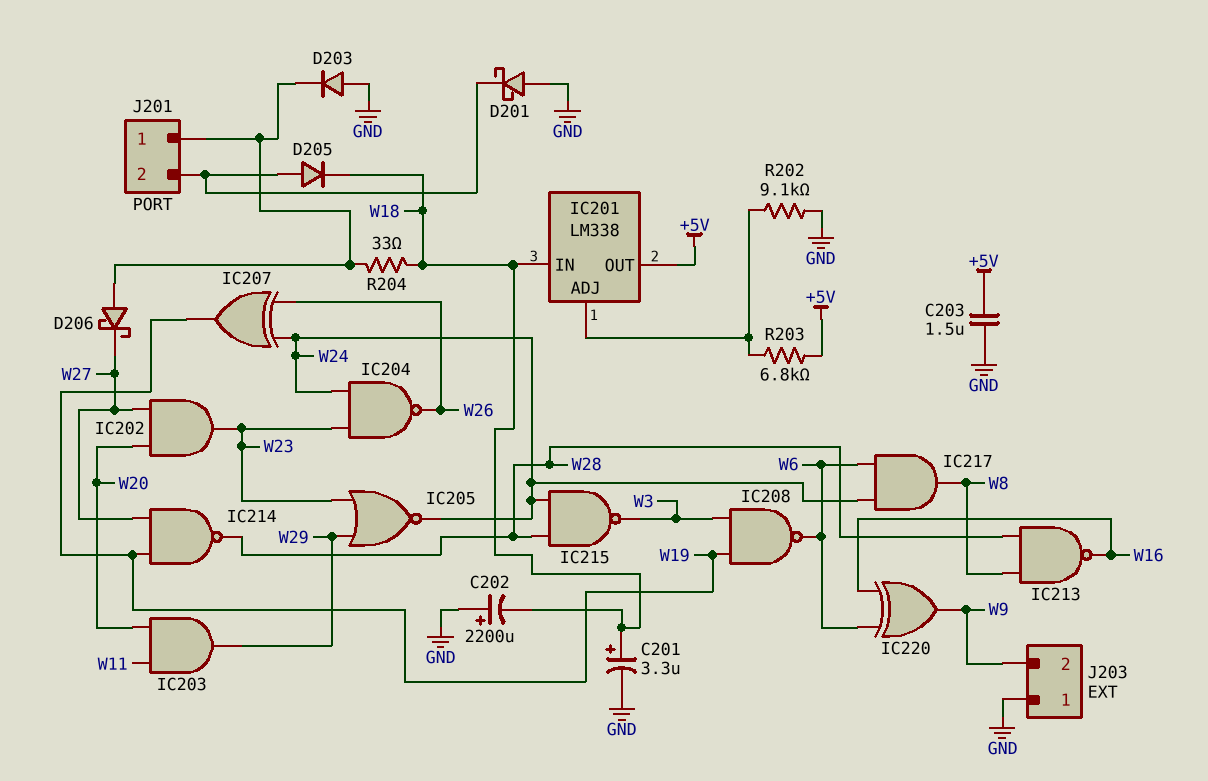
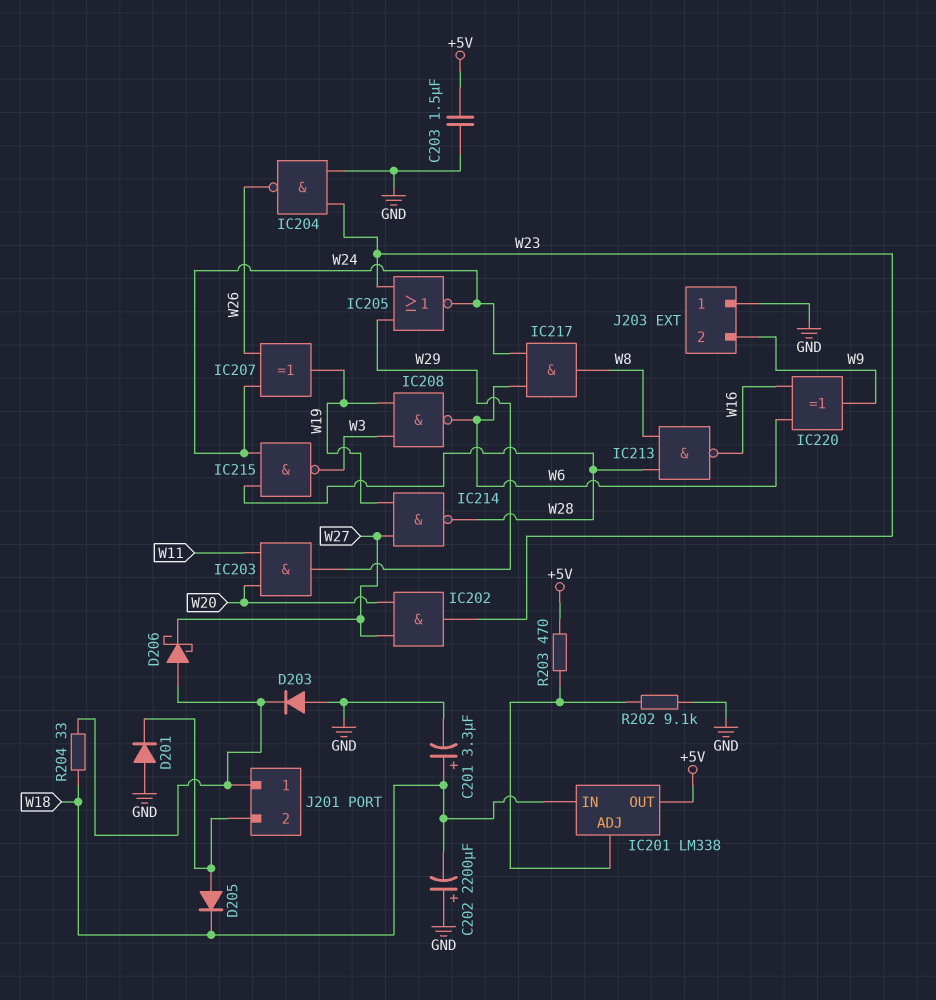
D201: schottky (A GND, K J201/2) -> diode (A GND, K J201/2)
IC204: NAND (in W23, in W24, out W26) -> NAND (in GND, in W23, out W26)
R203: 6.8k (+5V, IC201/ADJ) -> 470 (+5V, IC201/ADJ)

